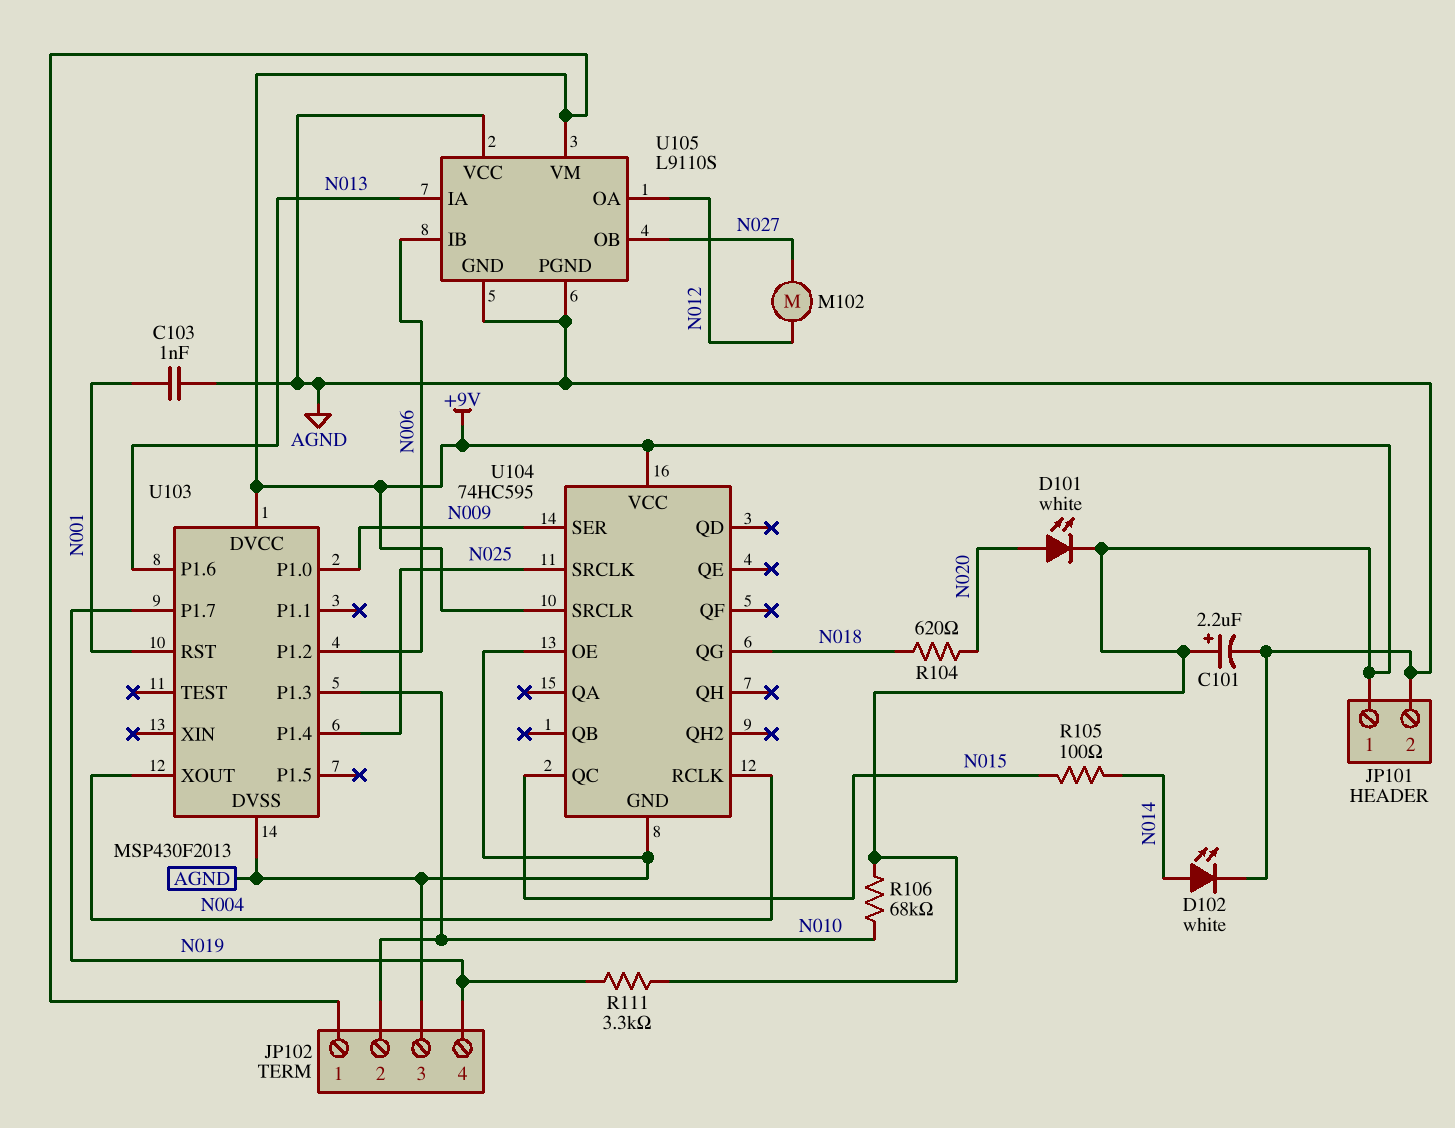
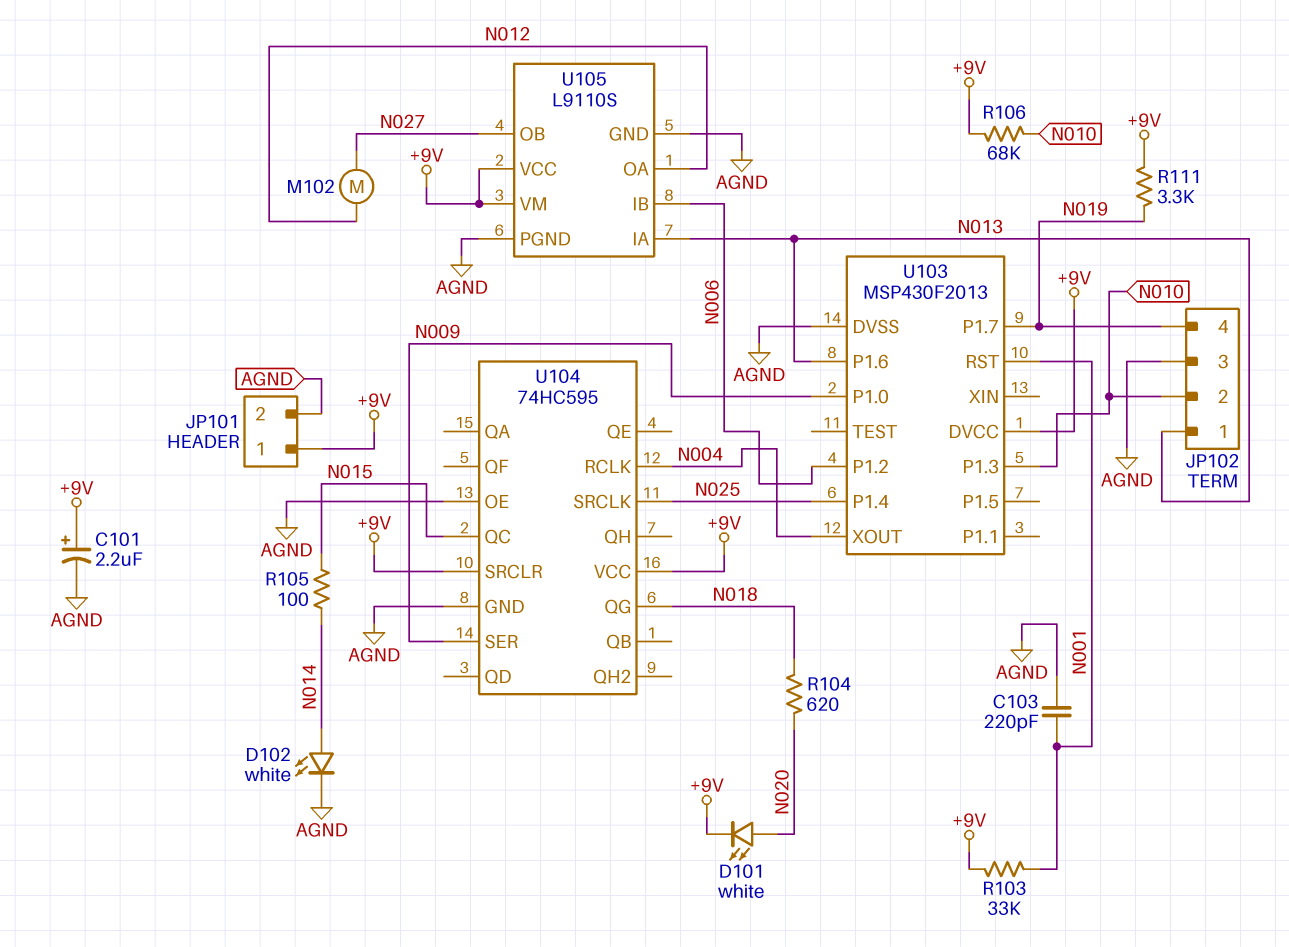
C103: 1nF (AGND, N001) -> 220pF (AGND, N001)
JP102 pin 1: +9V -> N013
R103: none -> 33k (+9V, N001)
U105 pin VCC: AGND -> +9V

